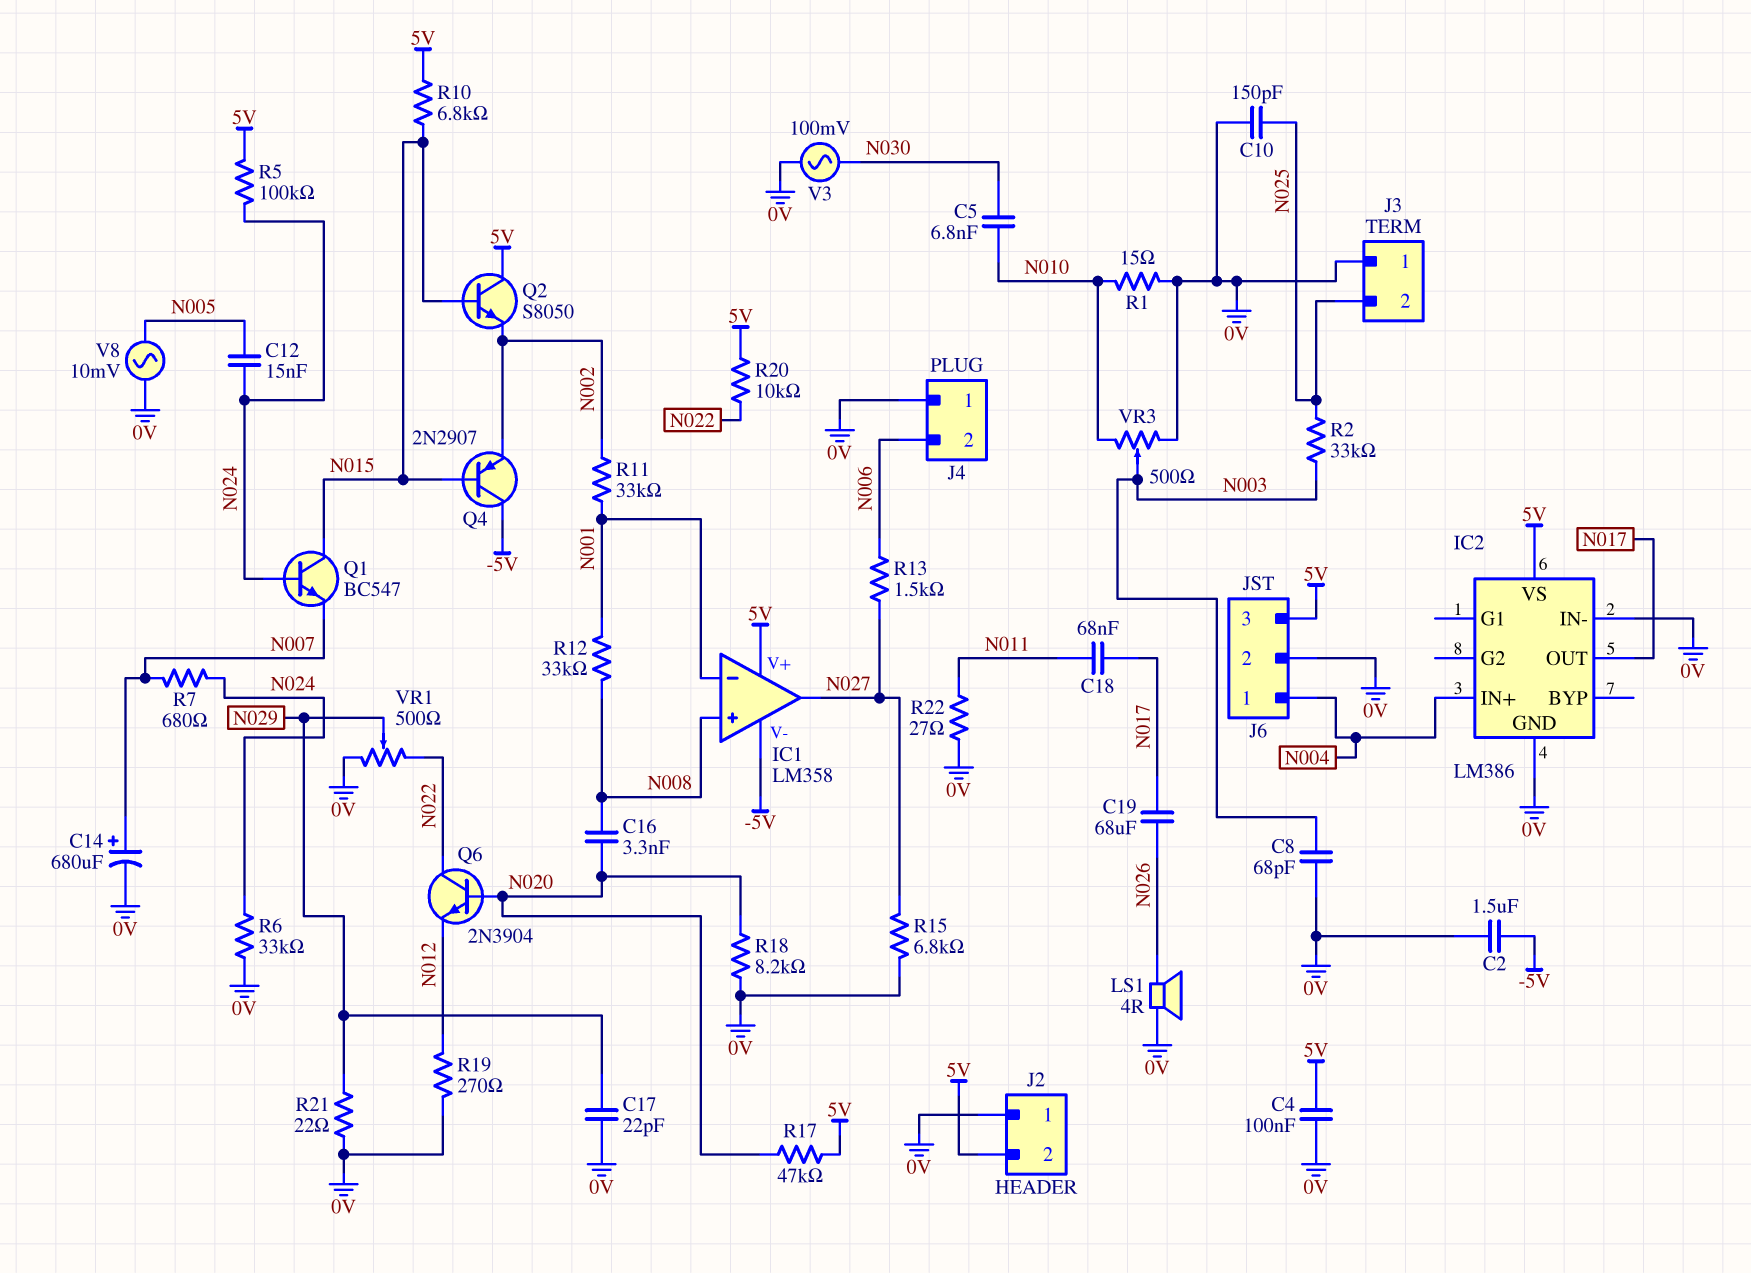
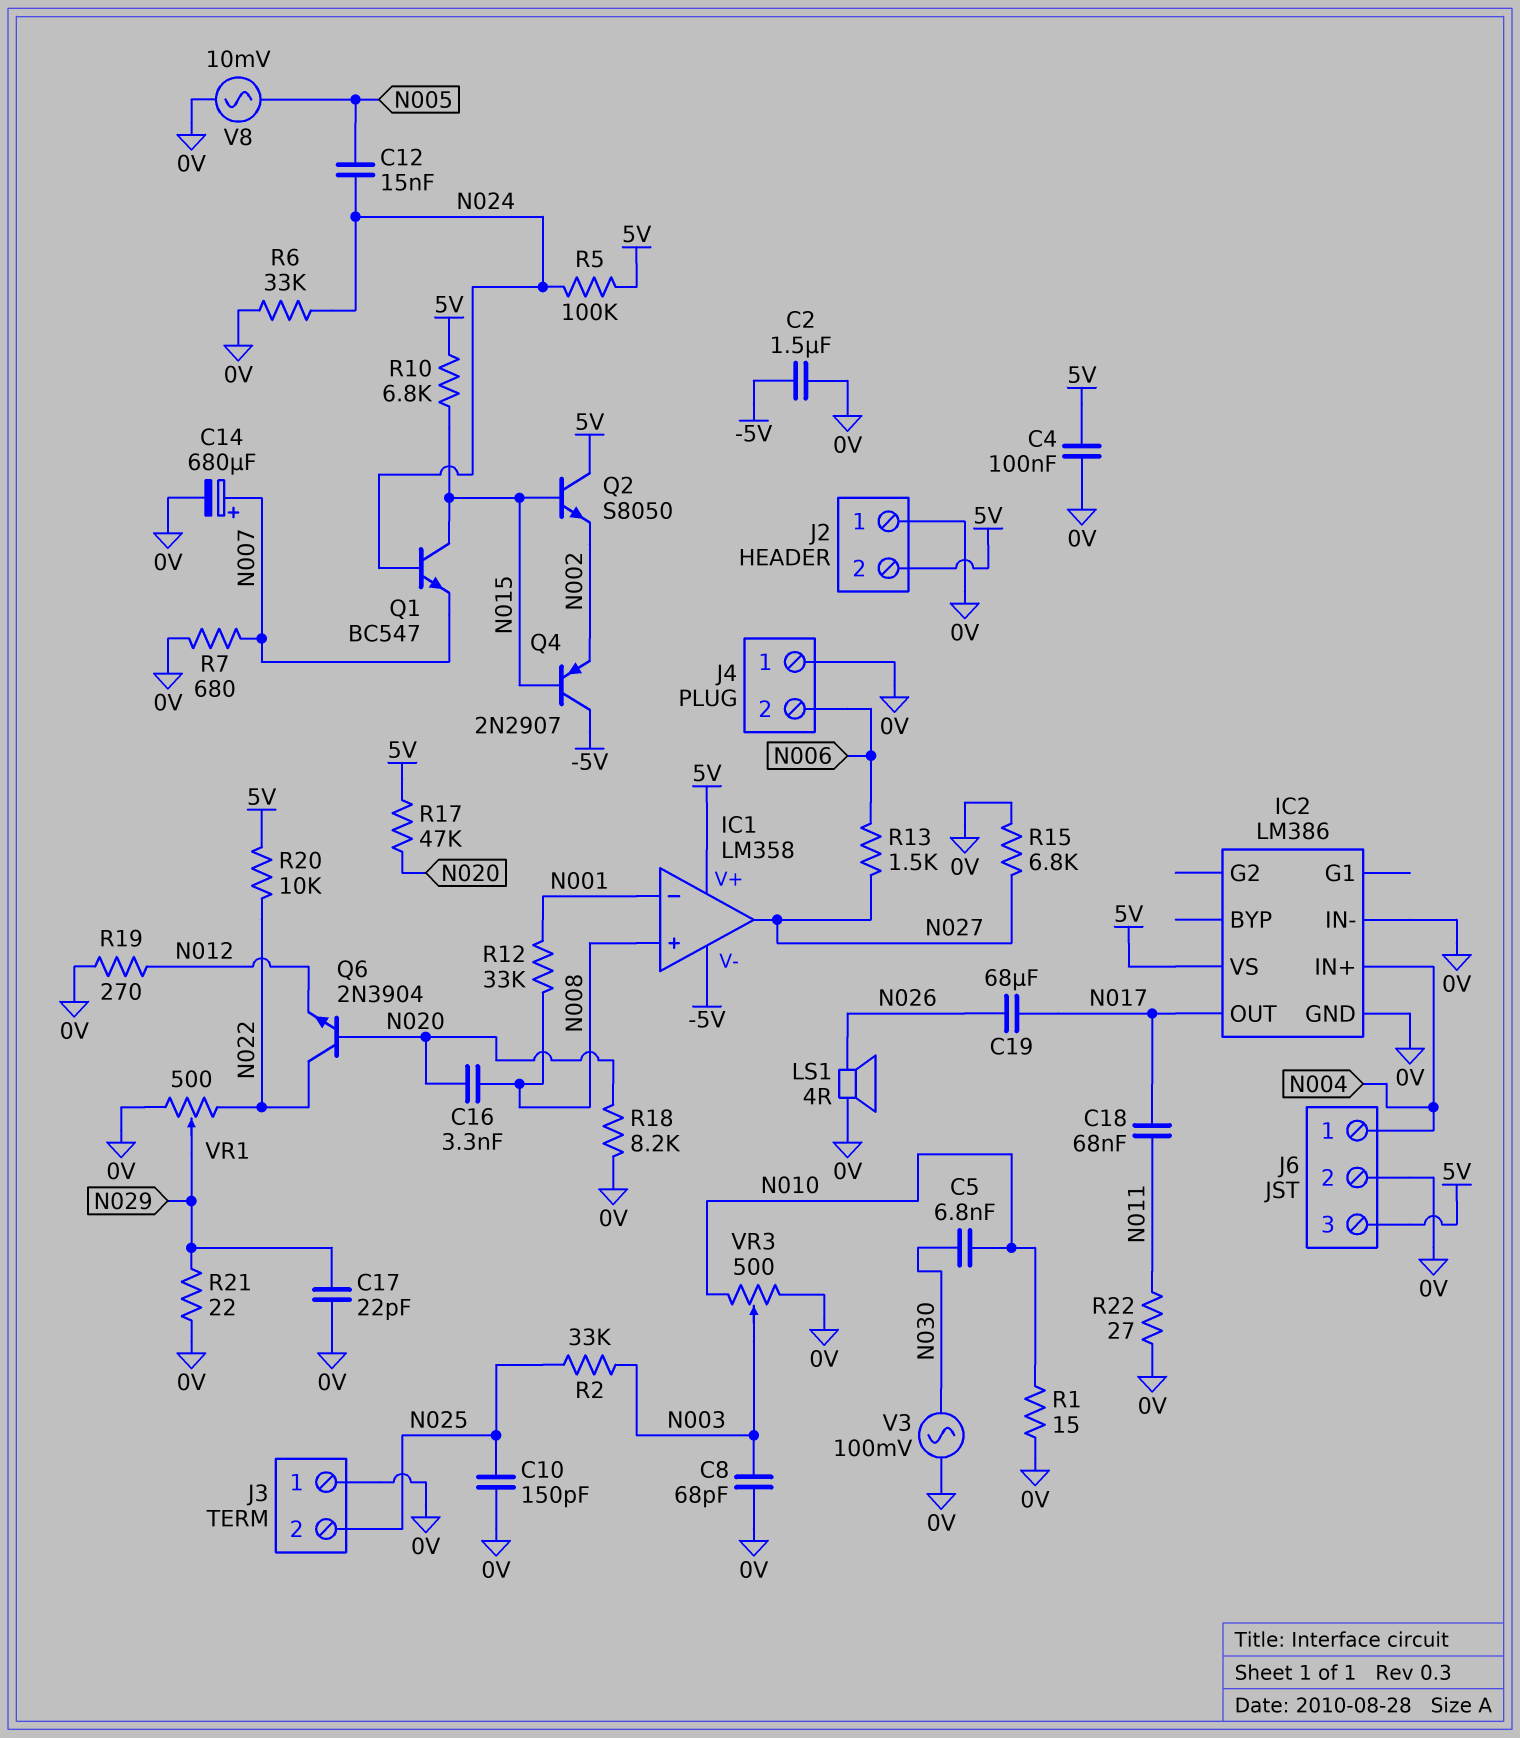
R7: 680 (N007, N024) -> 680 (0V, N007)
R11: 33k (N001, N002) -> none

